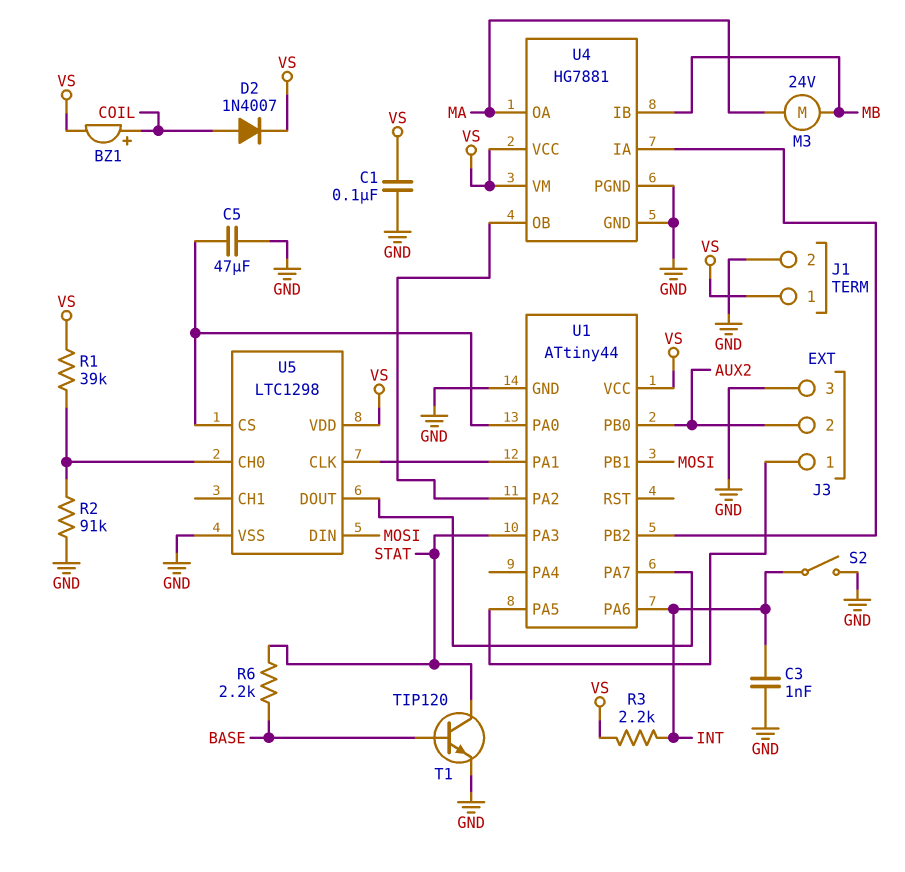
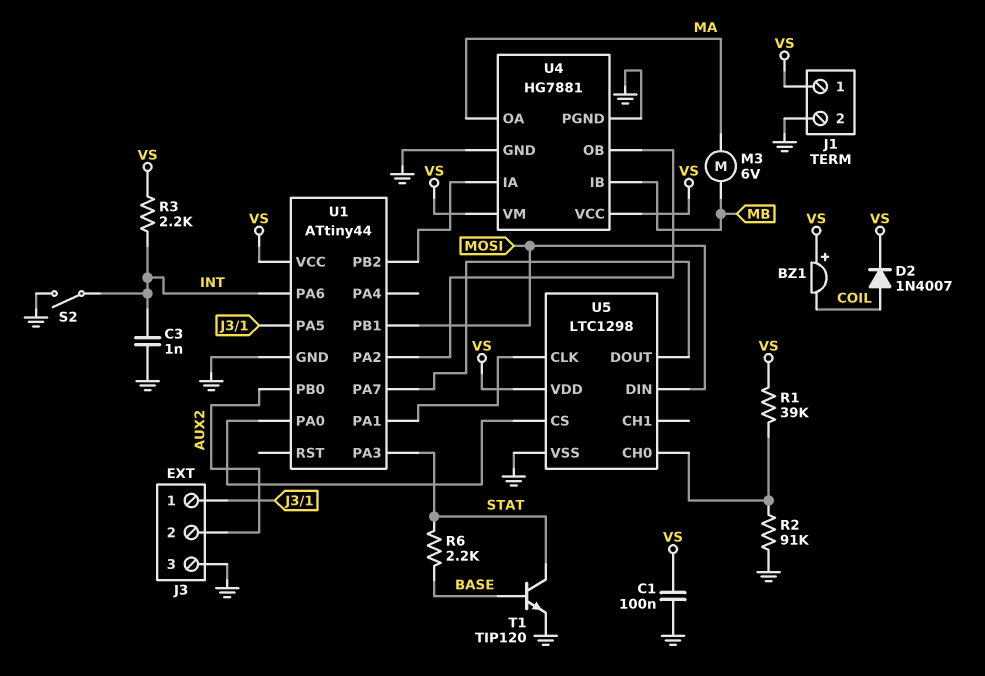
BZ1: buzzer (plus COIL, minus VS) -> buzzer (plus VS, minus COIL)
C5: 47uF (GND, U1/PA0) -> none
M3: motor 24V (MA, MB) -> motor 6V (MA, MB)

